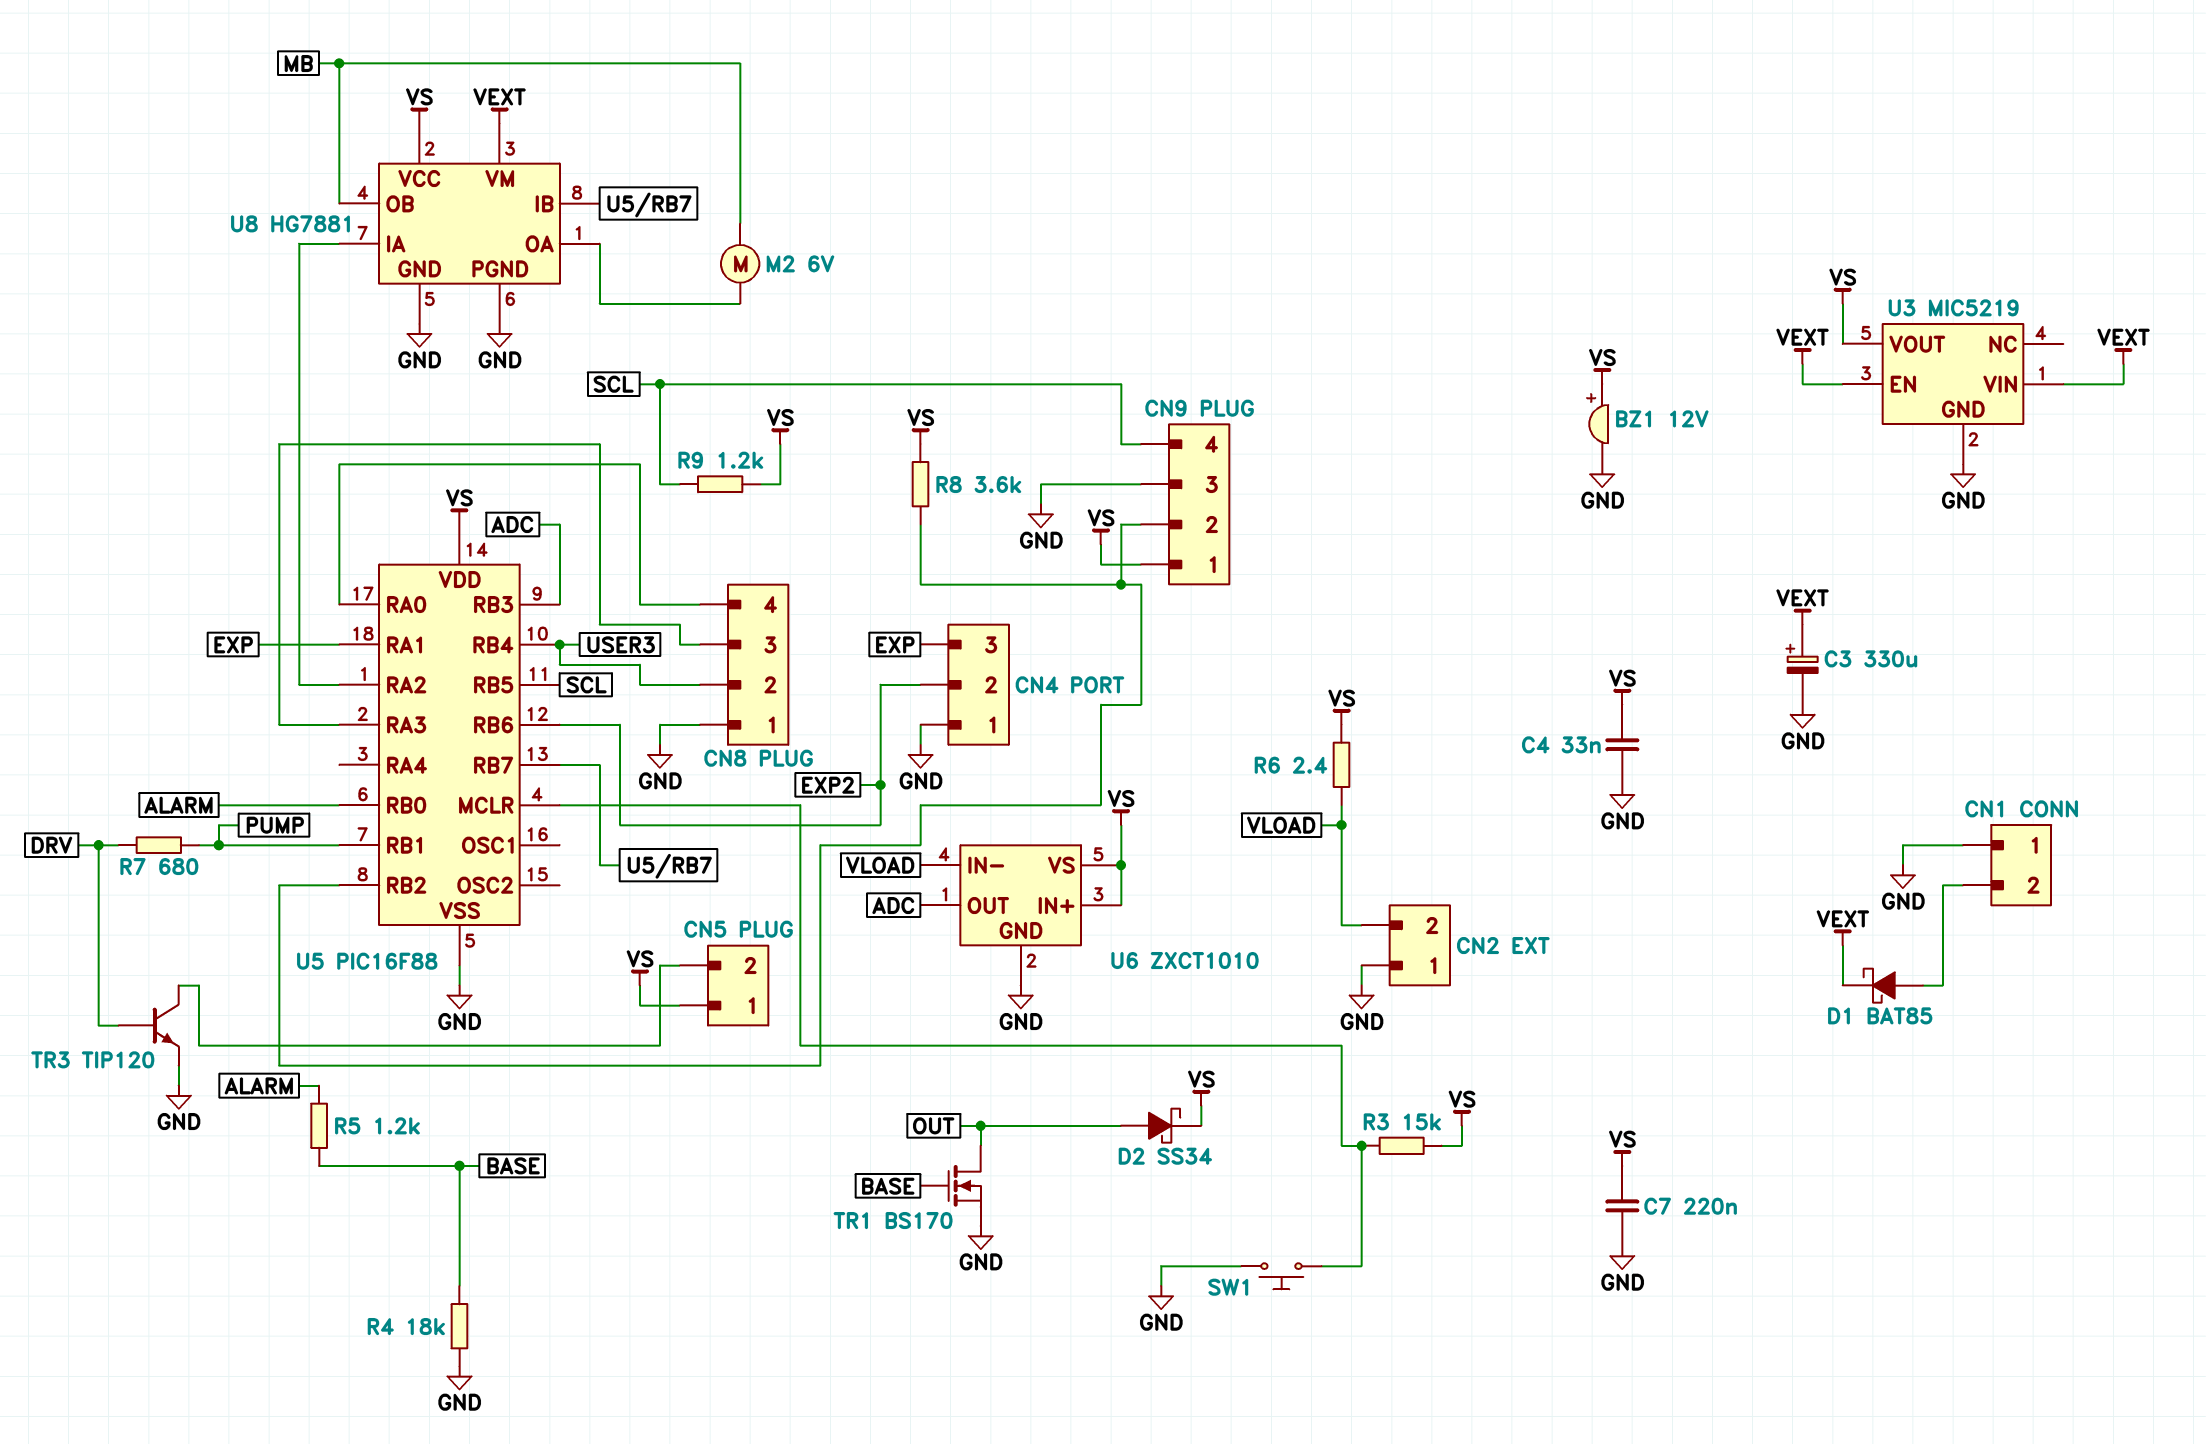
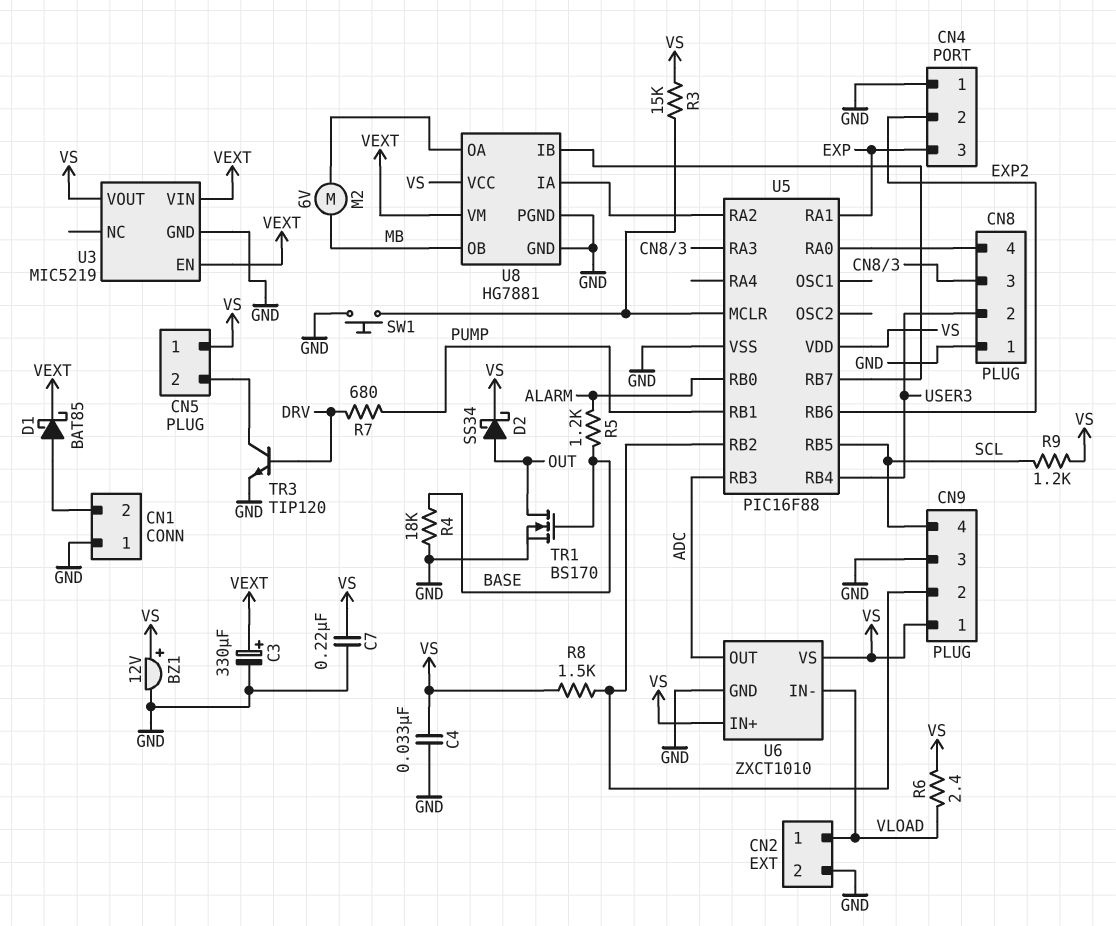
CN2 pin 1: GND -> VLOAD
CN2 pin 2: VLOAD -> GND
R8: 3.6k (CN9/2, VS) -> 1.5k (CN9/2, VS)

